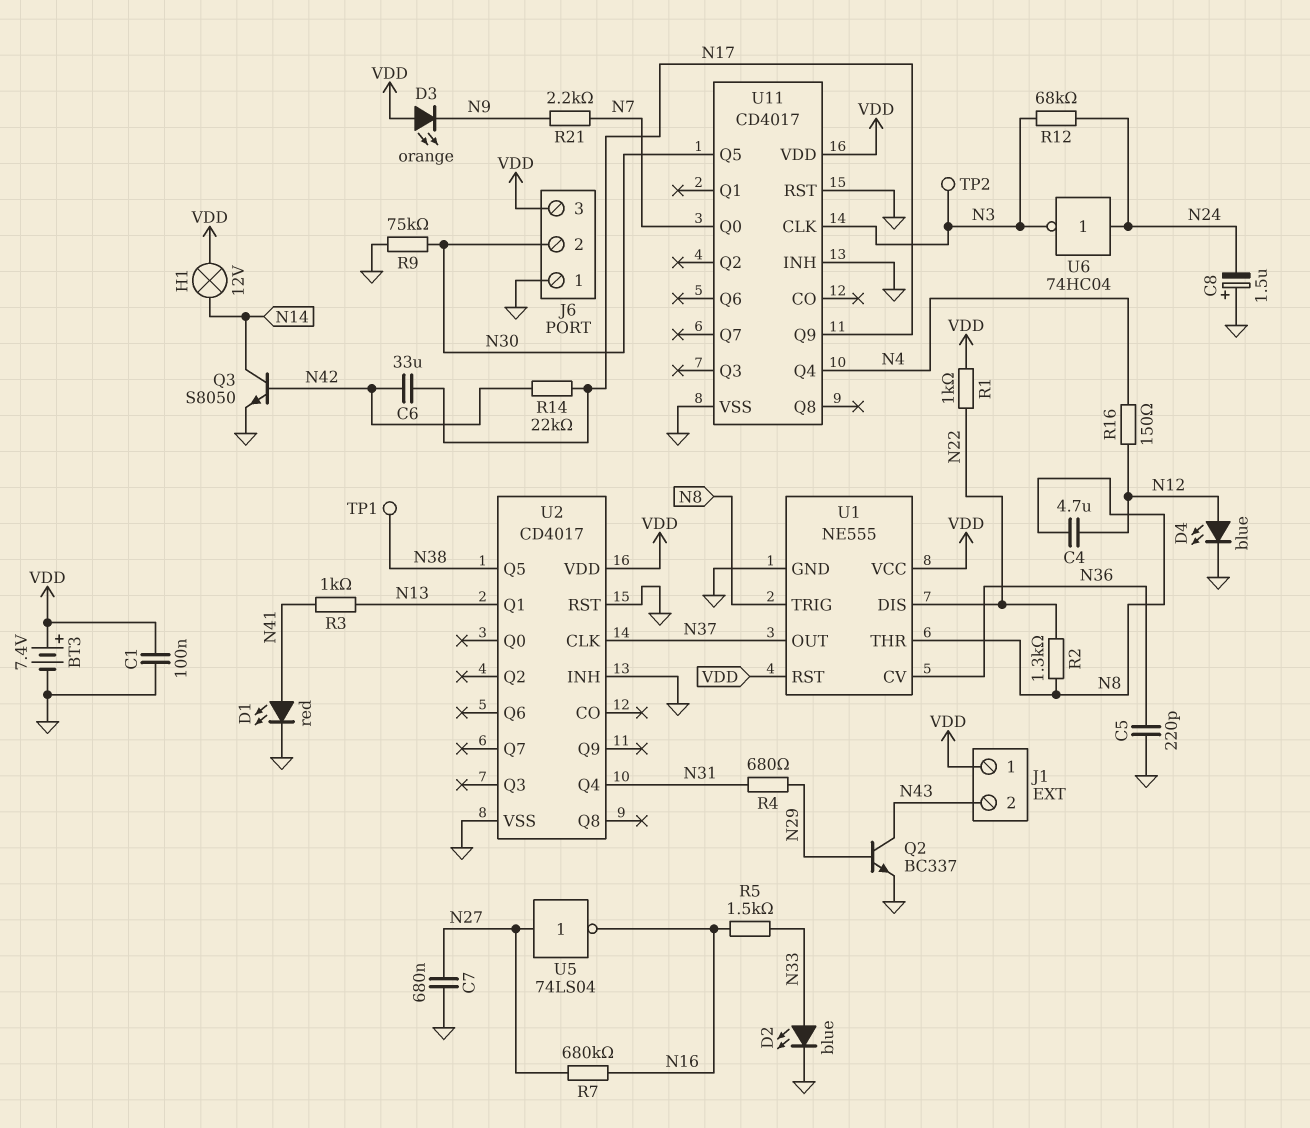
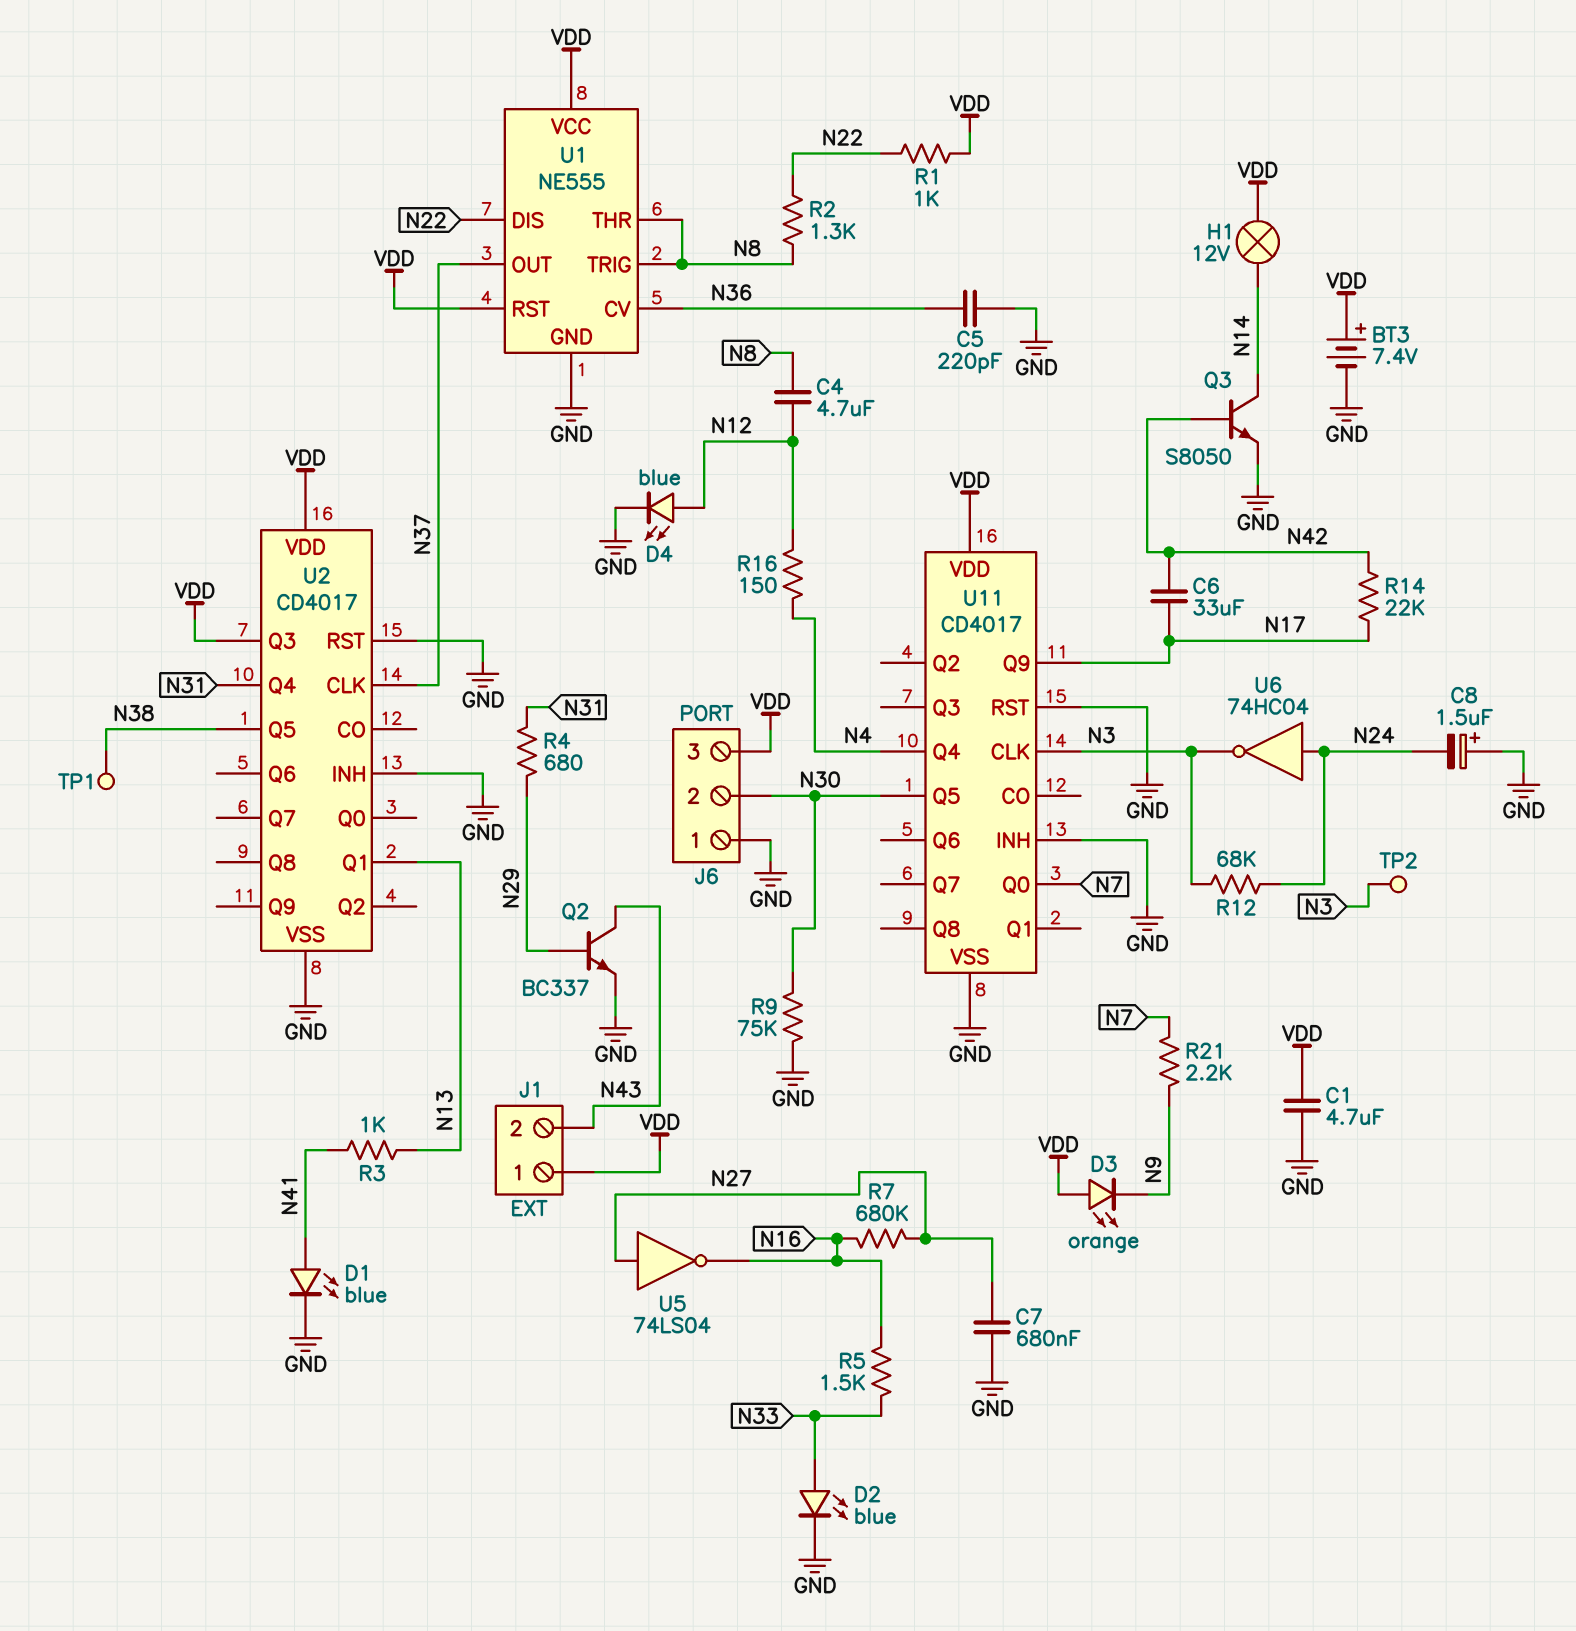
C1: 100nF (GND, VDD) -> 4.7uF (GND, VDD)
D1: LED red (A N41, K GND) -> LED blue (A N41, K GND)
U2 pin Q3: none -> VDD

